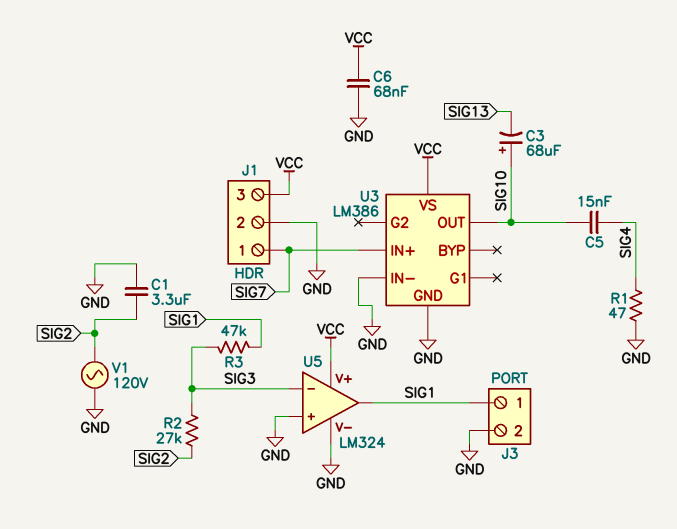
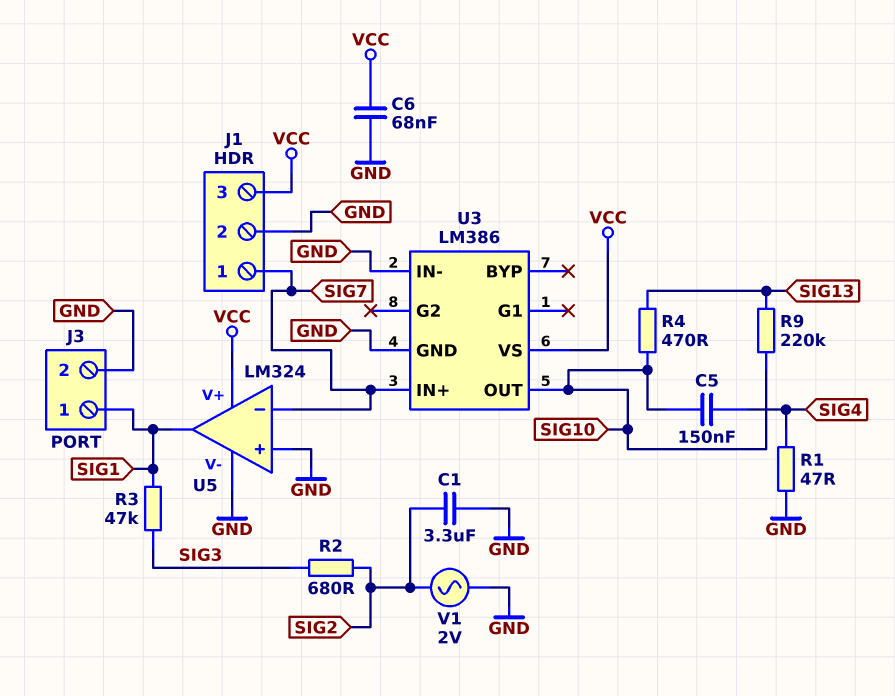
C3: 68uF (plus SIG10, minus SIG13) -> none
C5: 15nF (SIG4, SIG10) -> 150nF (SIG4, SIG10)
R2: 27k (SIG2, SIG3) -> 680 (SIG2, SIG3)
R4: none -> 470 (SIG10, SIG13)
R9: none -> 220k (SIG10, SIG13)
U5 pin in-: SIG3 -> SIG7
V1: AC 120V (GND, SIG2) -> AC 2V (GND, SIG2)

